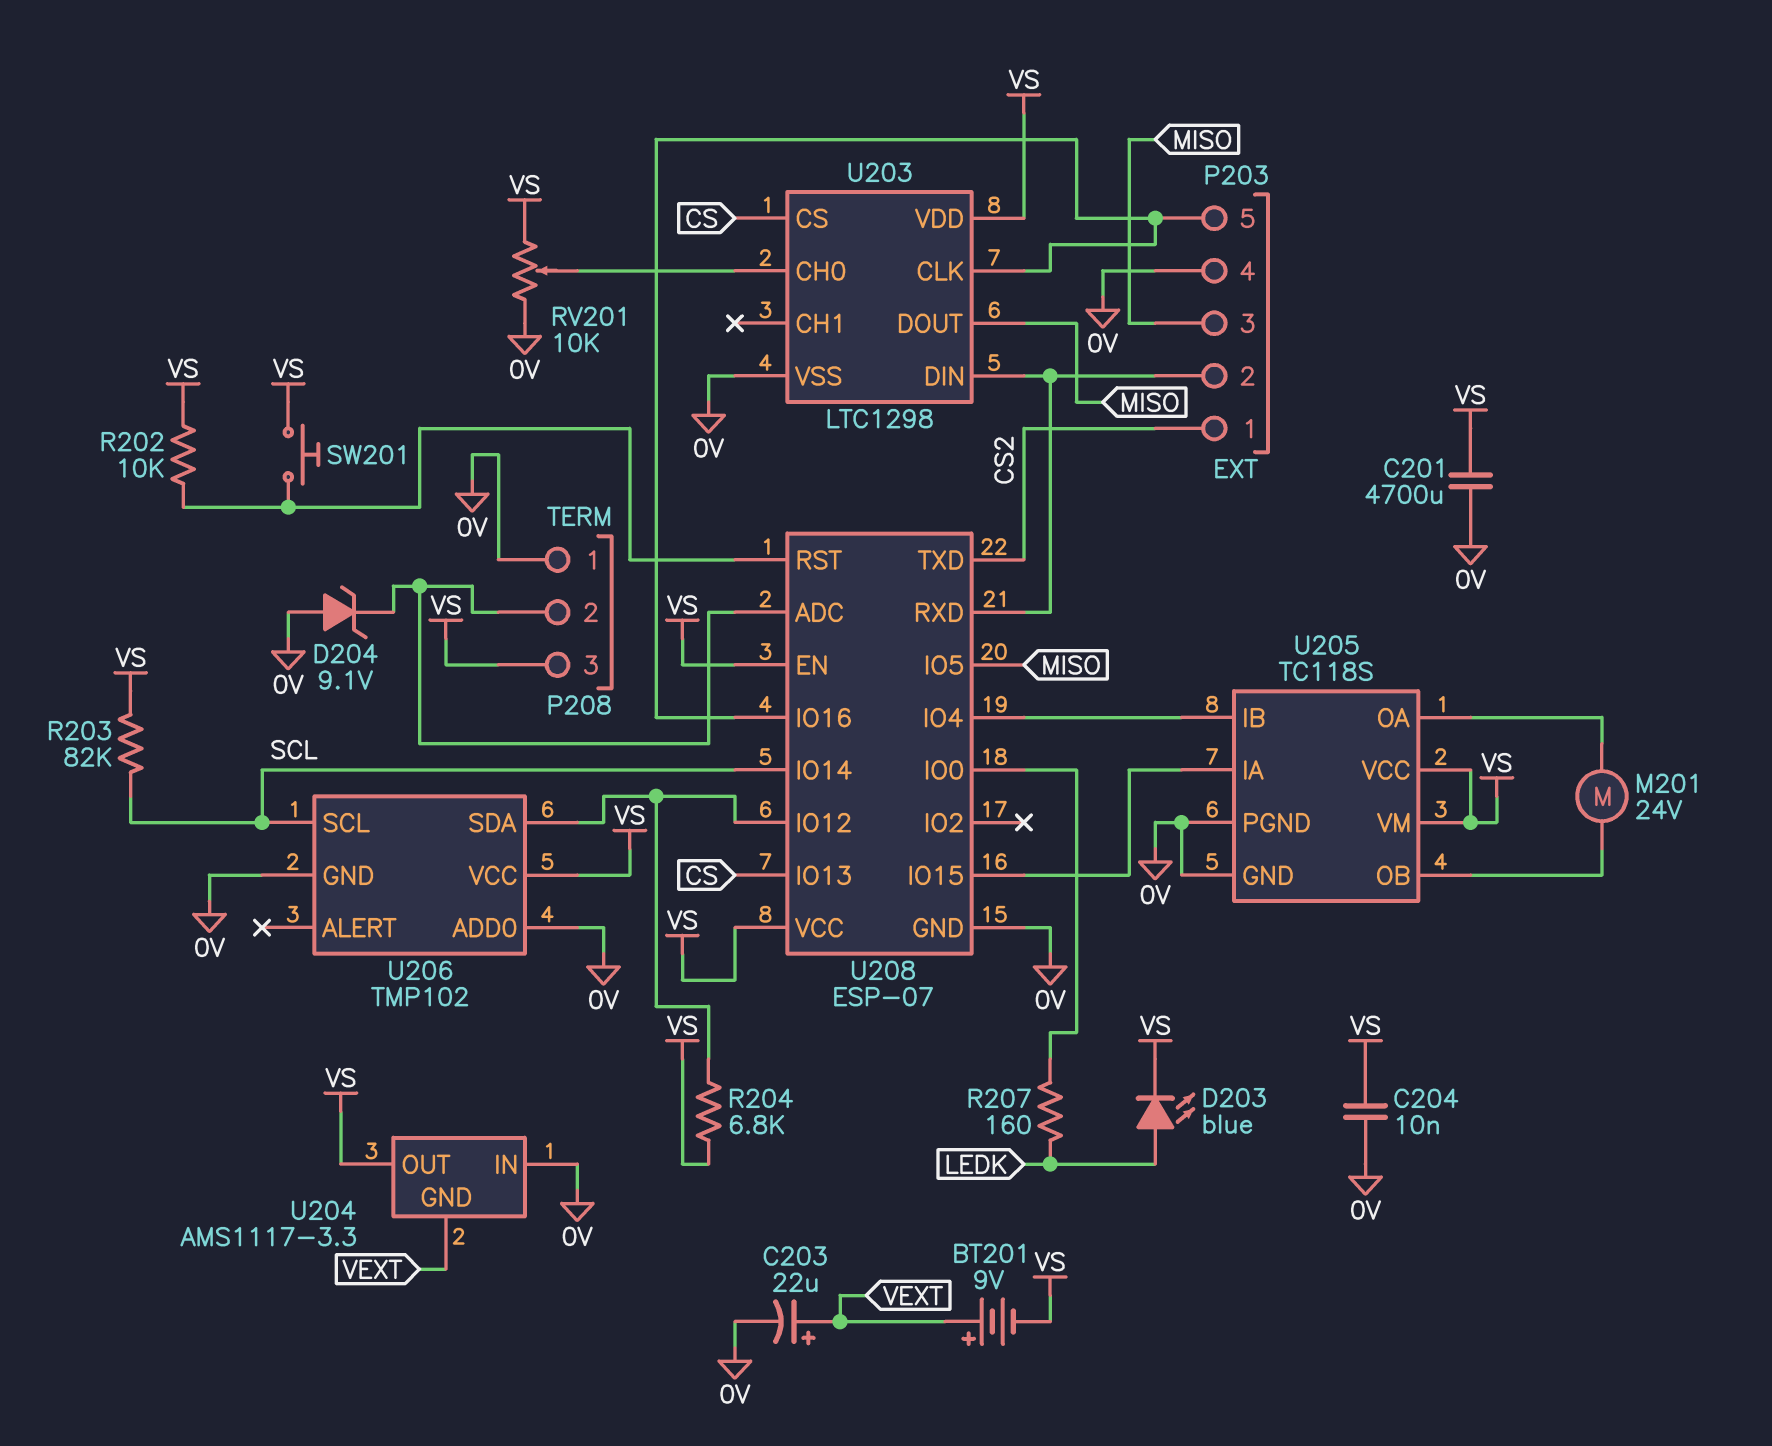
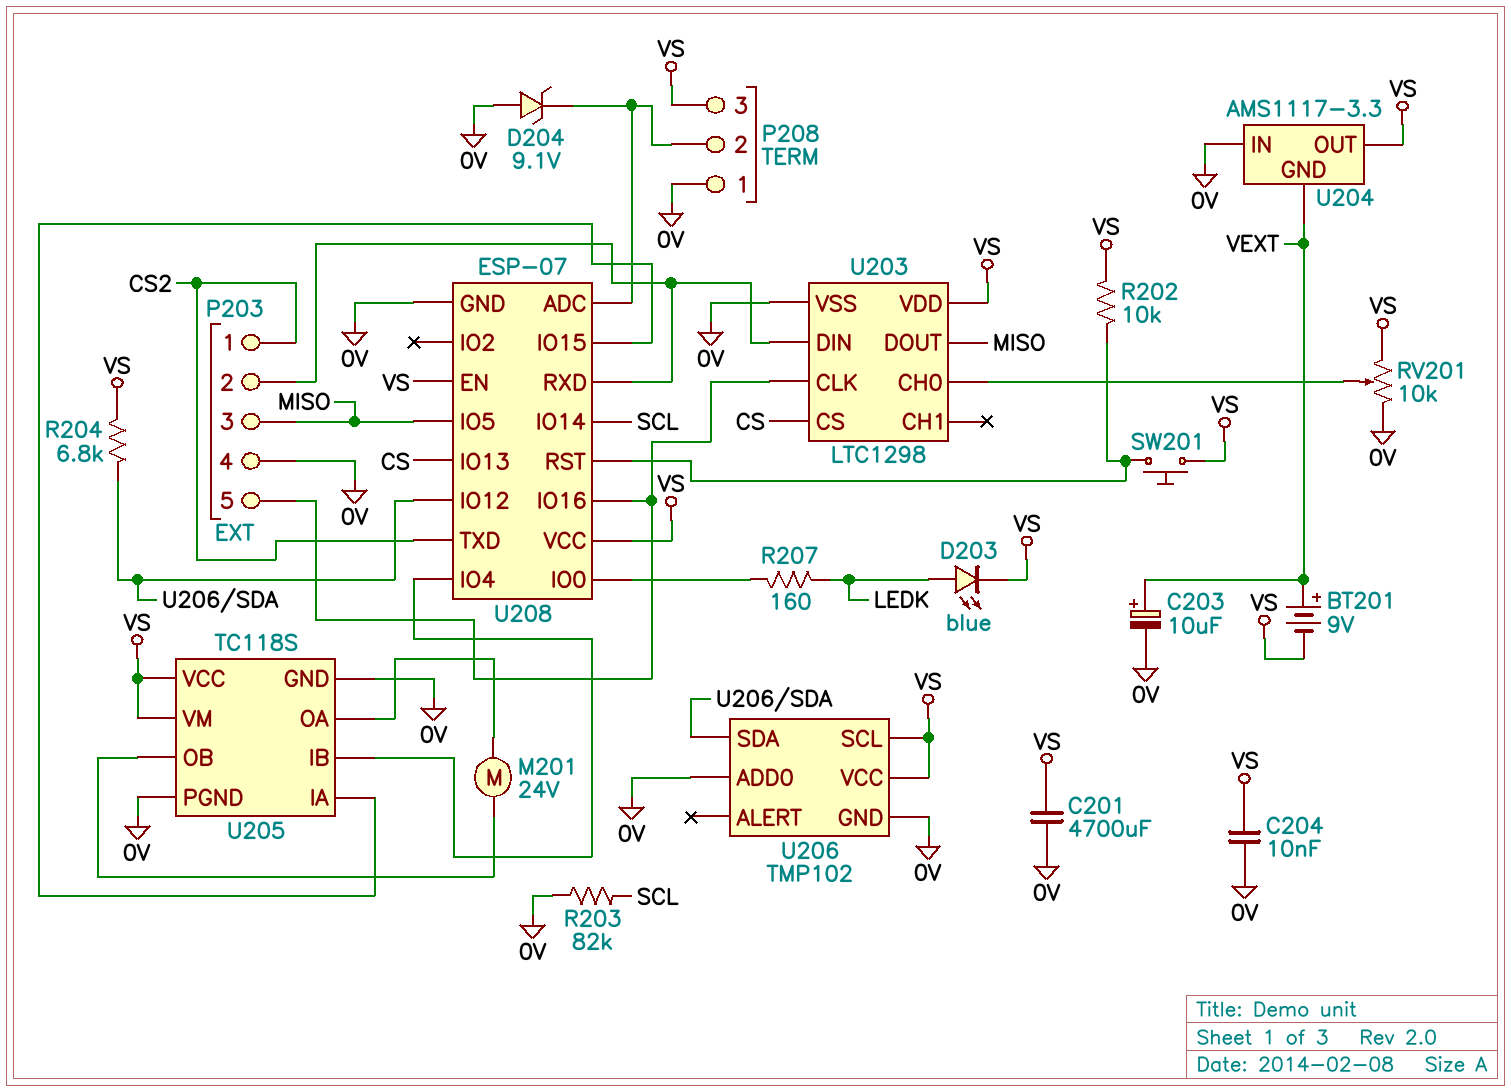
C203: 22uF (plus VEXT, minus 0V) -> 10uF (plus VEXT, minus 0V)
R203: 82k (SCL, VS) -> 82k (0V, SCL)
U206 pin SCL: SCL -> VS

